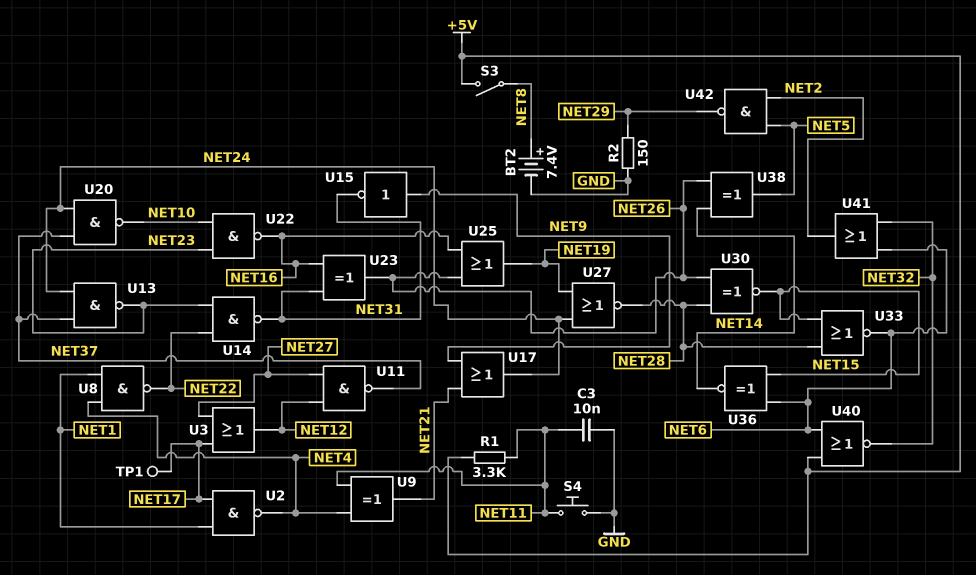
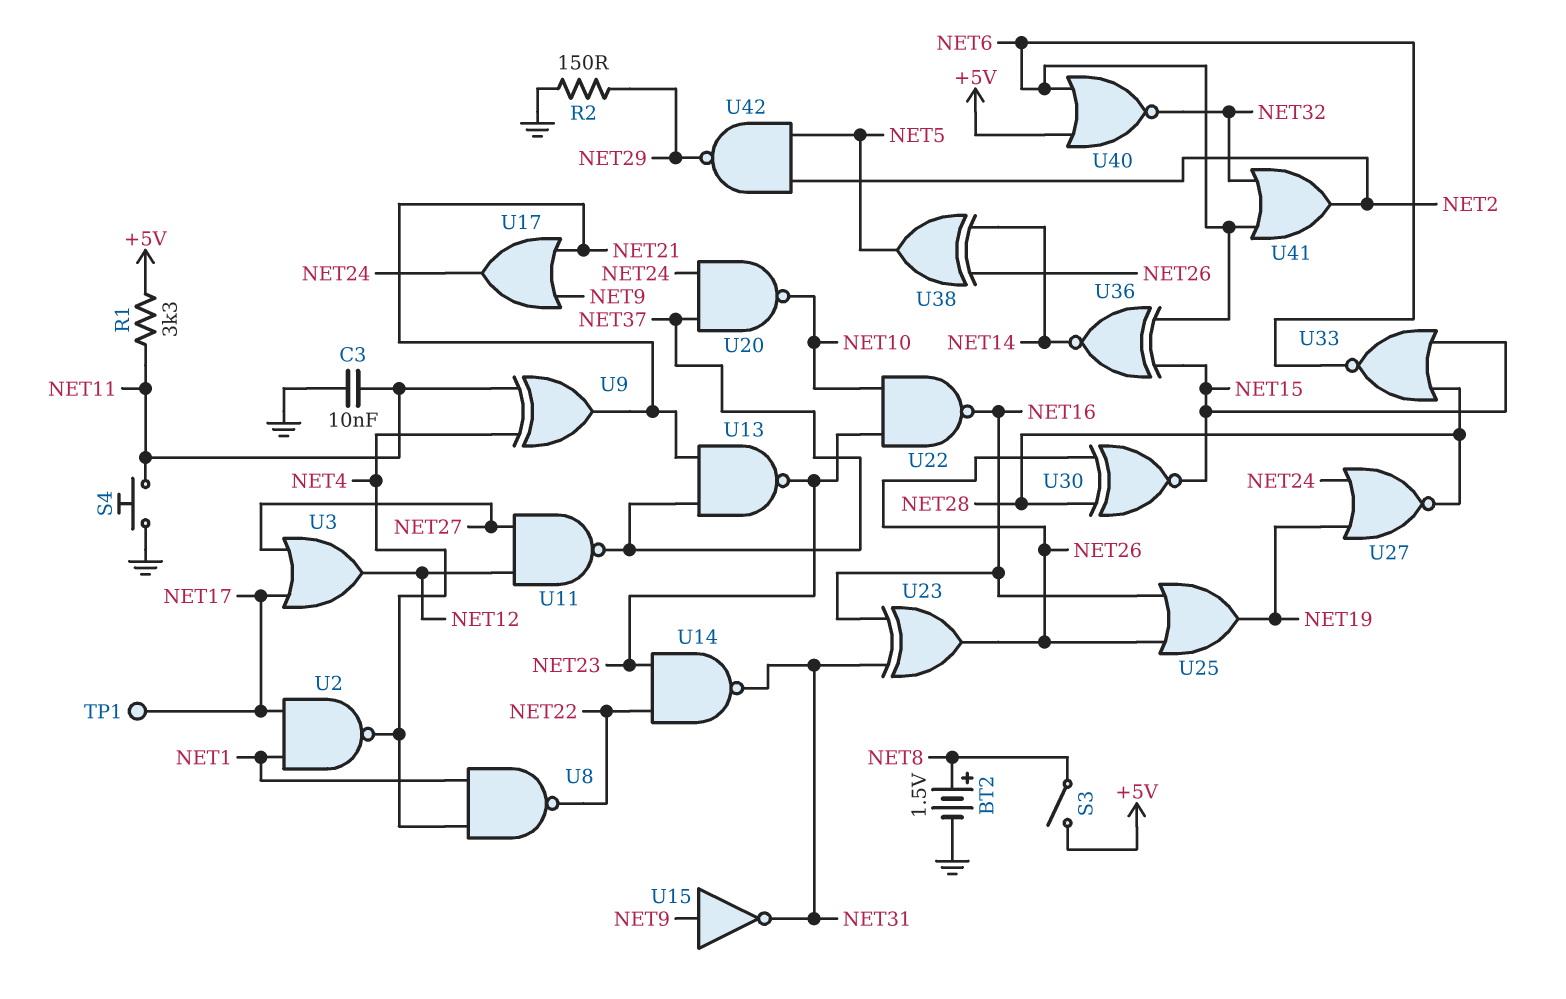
BT2: 7.4V (plus NET8, minus GND) -> 1.5V (plus NET8, minus GND)
U13: NAND (in NET24, in NET37, out NET23) -> NAND (in NET21, in NET37, out NET23)

